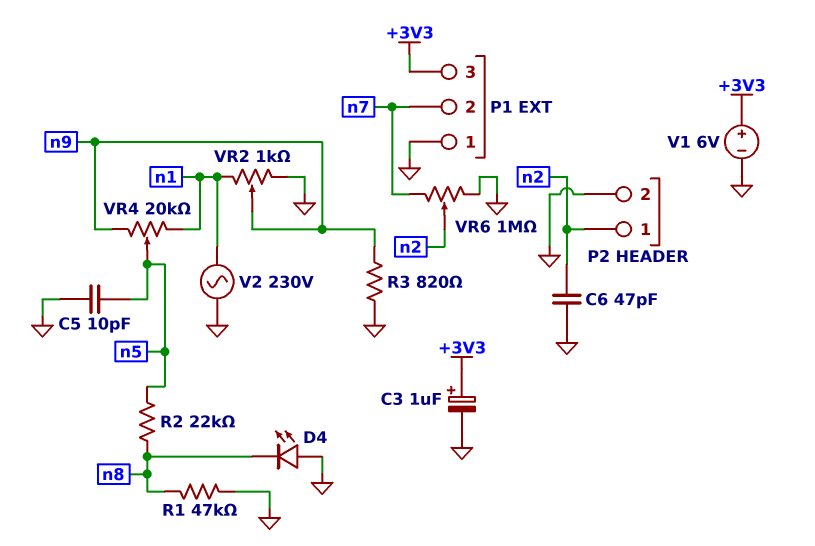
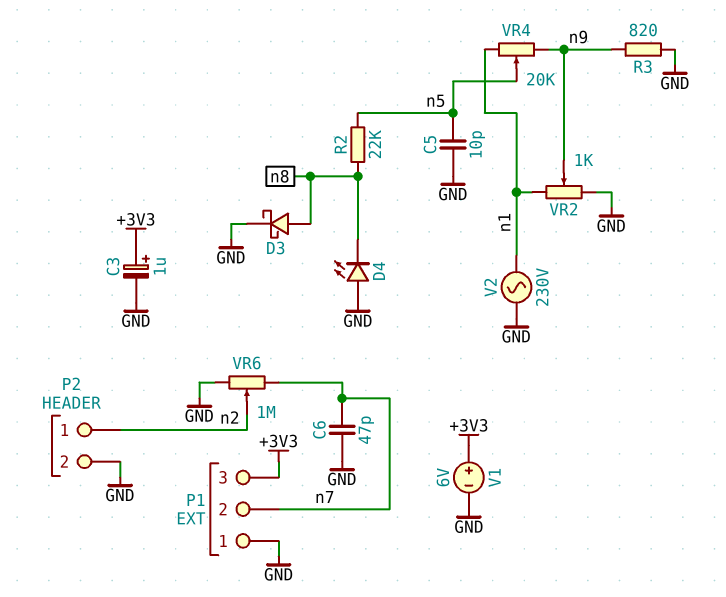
C6: 47pF (GND, n2) -> 47pF (GND, n7)
D3: none -> schottky (A n8, K GND)
R1: 47k (GND, n8) -> none

